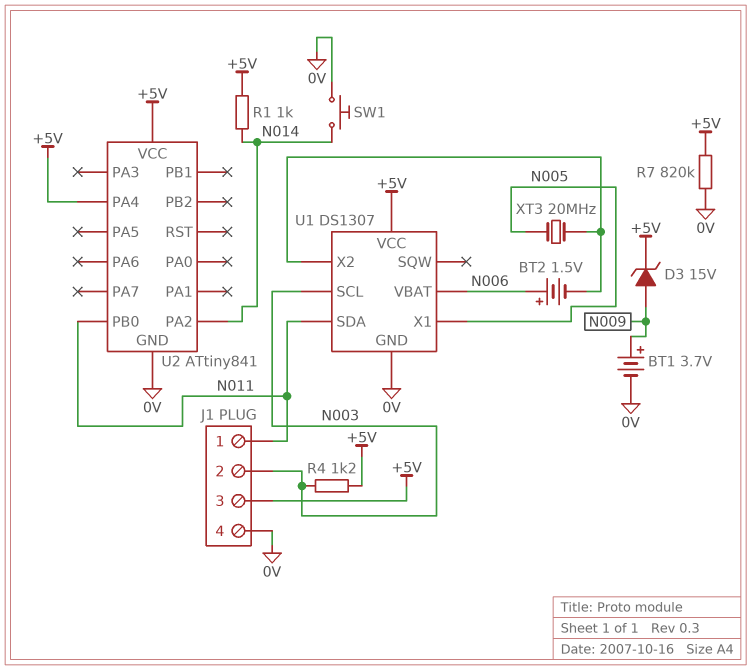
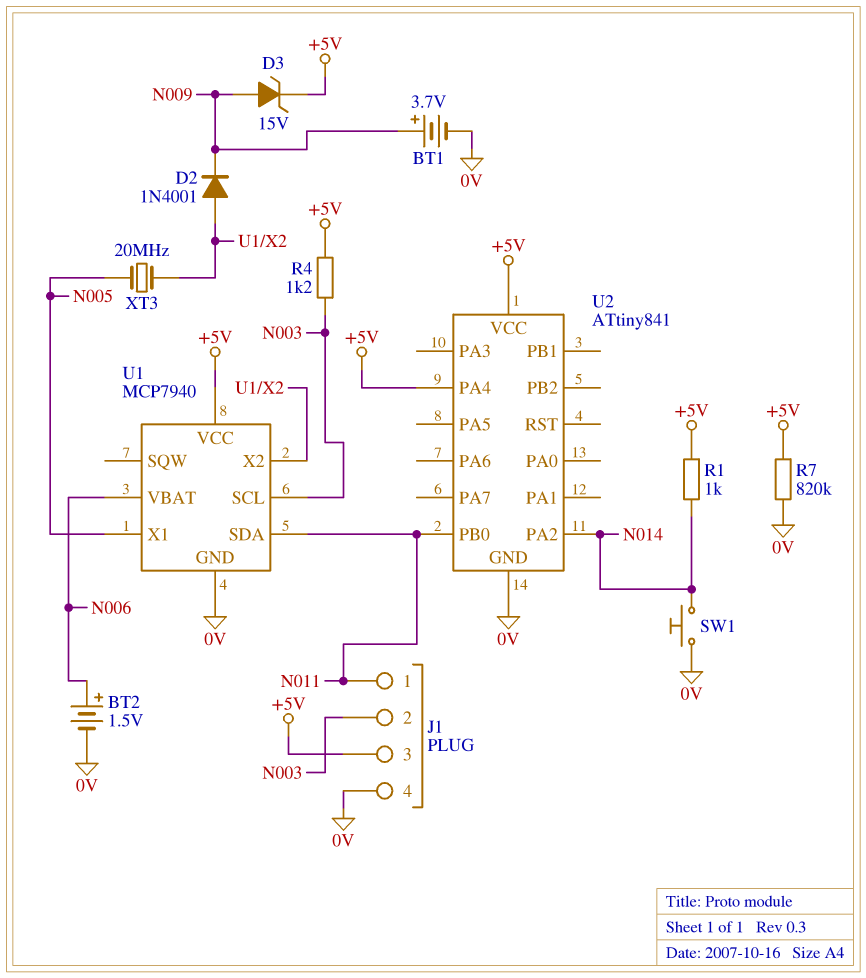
BT2: 1.5V (plus N006, minus U1/X2) -> 1.5V (plus N006, minus 0V)
D2: none -> diode 1N4001 (A U1/X2, K N009)
U1: DS1307 -> MCP7940

